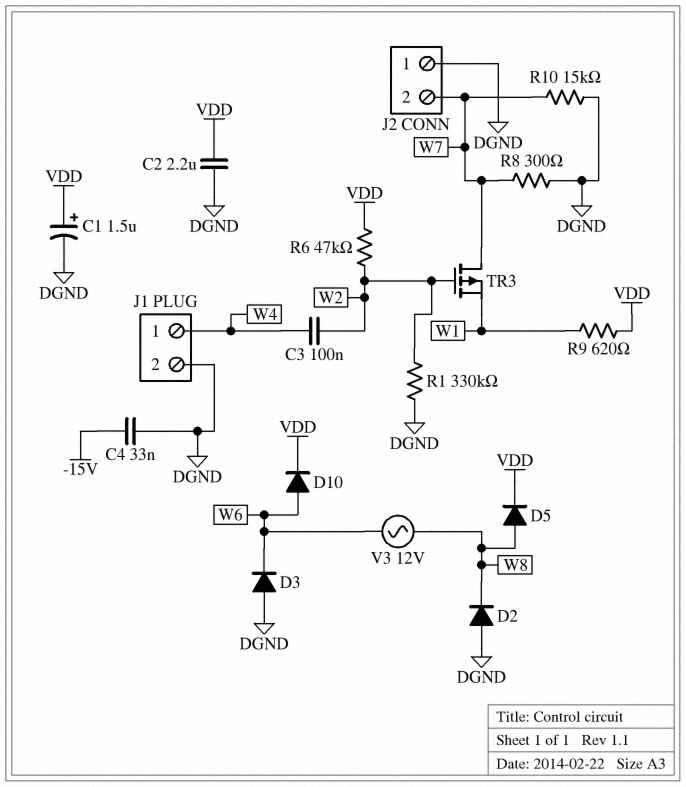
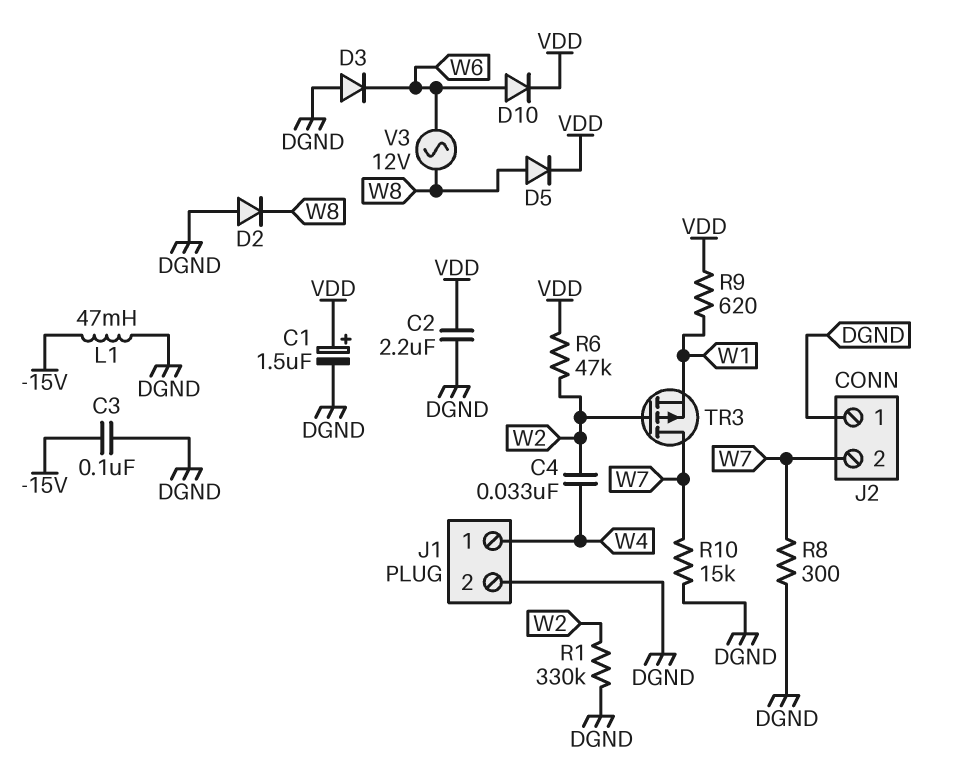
C3: 100nF (W2, W4) -> 100nF (-15V, DGND)
C4: 33nF (-15V, DGND) -> 33nF (W2, W4)
L1: none -> 47mH (-15V, DGND)

